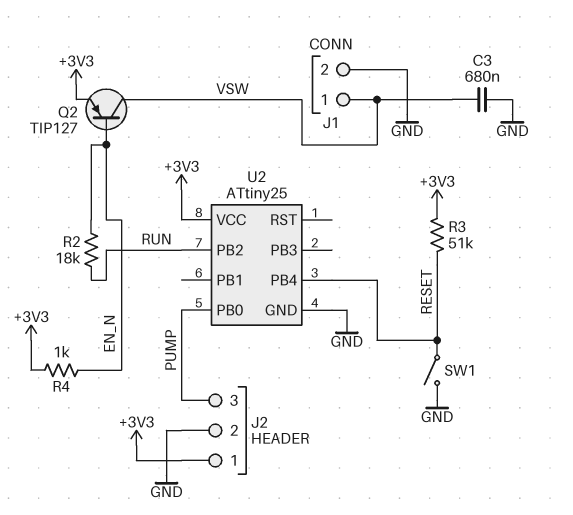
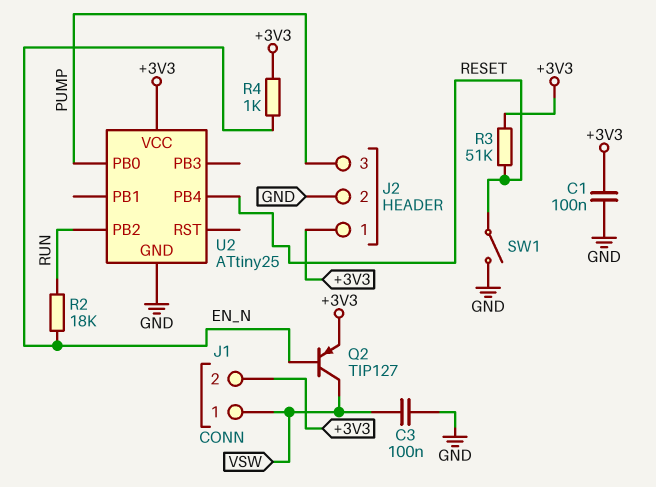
C1: none -> 100nF (+3V3, GND)
C3: 680nF (GND, VSW) -> 100nF (GND, VSW)
J1 pin 2: GND -> +3V3

